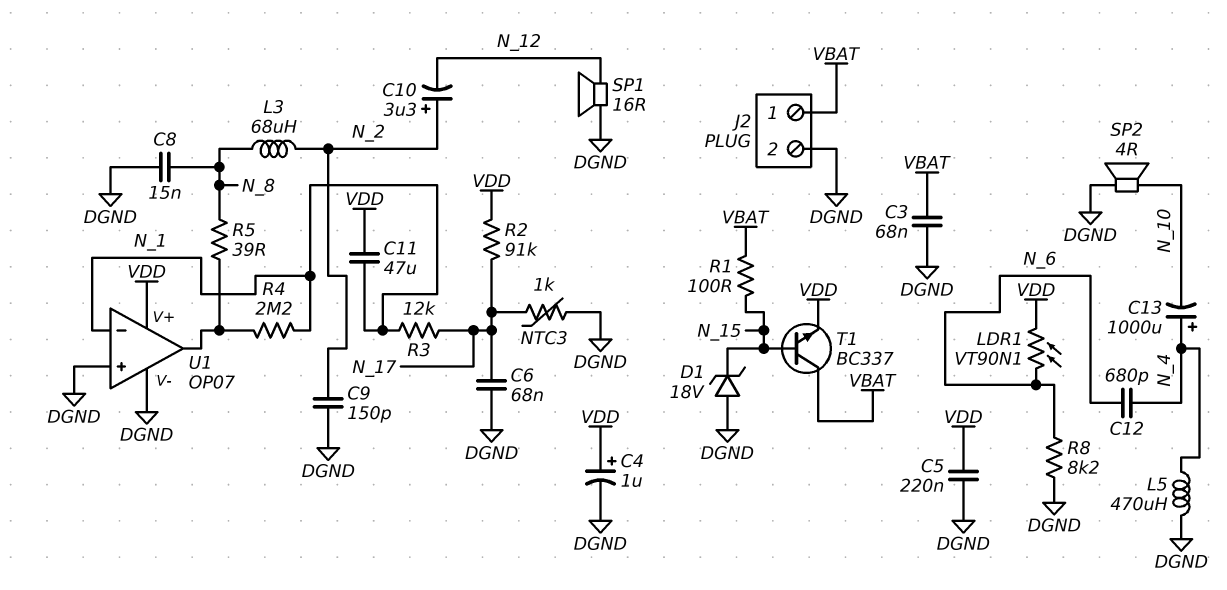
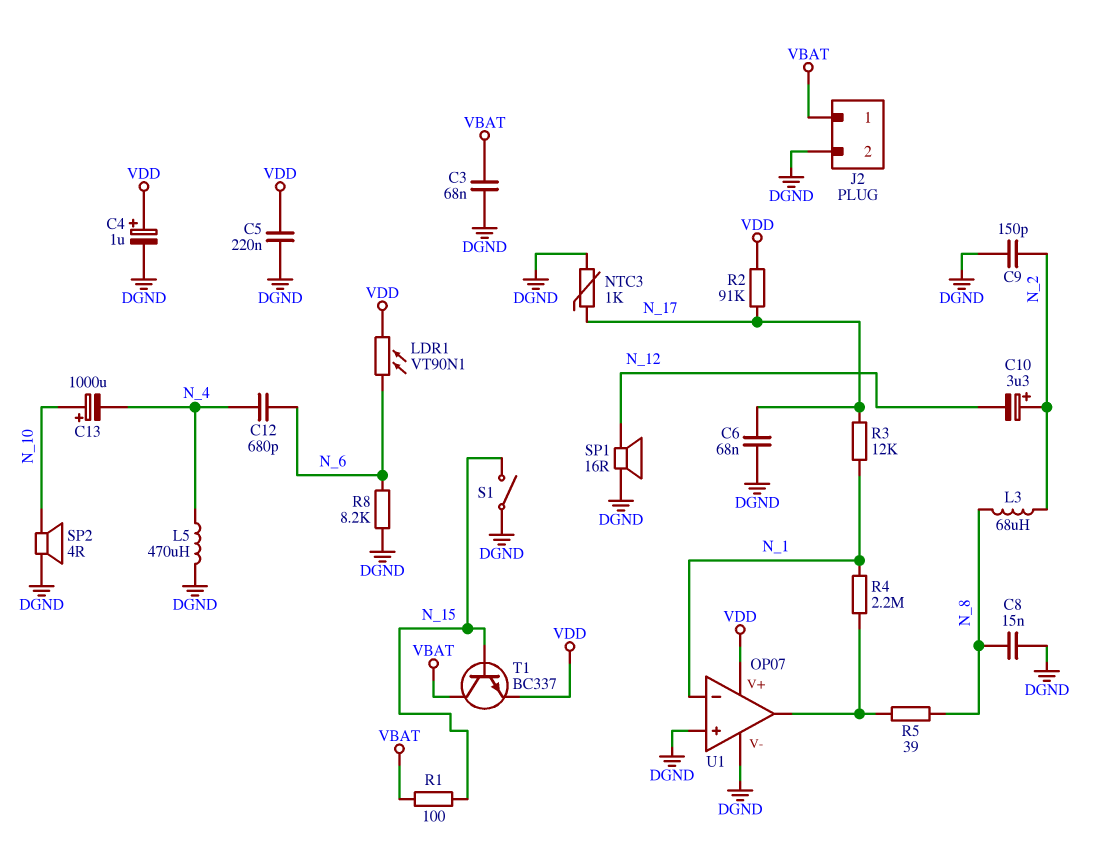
C11: 47uF (N_1, VDD) -> none
C13: 1000uF (plus N_4, minus N_10) -> 1000uF (plus N_10, minus N_4)
D1: zener 18V (A DGND, K N_15) -> none
S1: none -> switch (DGND, N_15)

